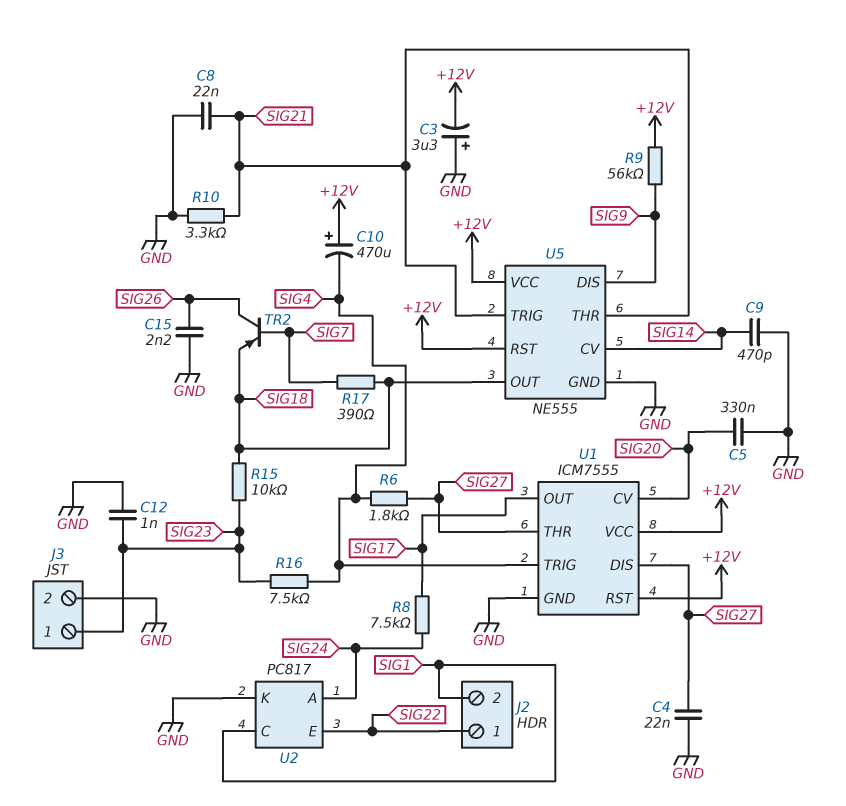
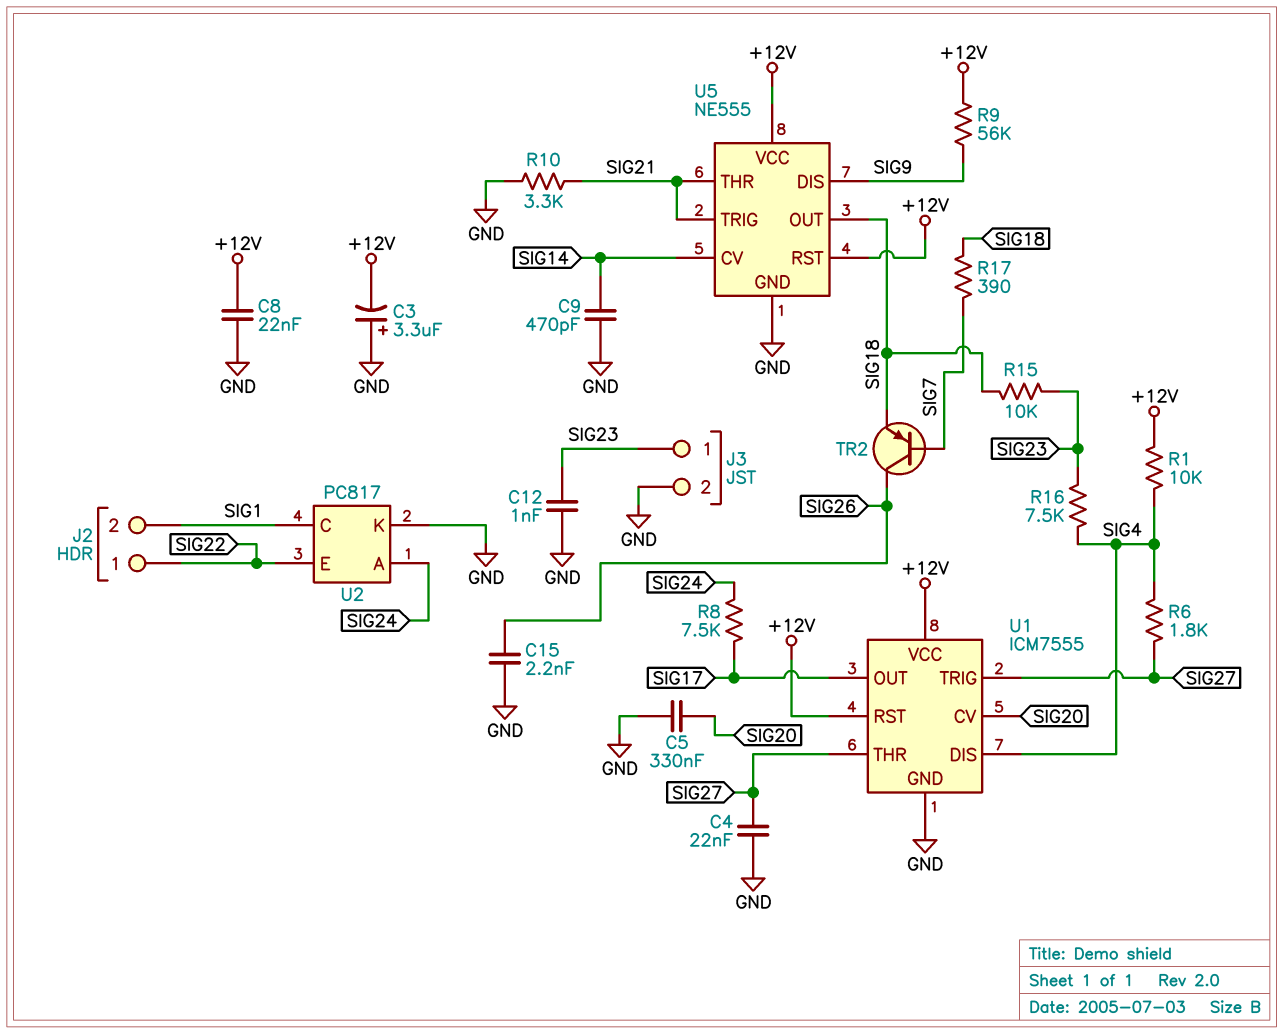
C8: 22nF (GND, SIG21) -> 22nF (+12V, GND)
C10: 470uF (plus +12V, minus SIG4) -> none
R1: none -> 10k (+12V, SIG4)
U1 pin DIS: SIG27 -> SIG4
U1 pin TRIG: SIG4 -> SIG27

